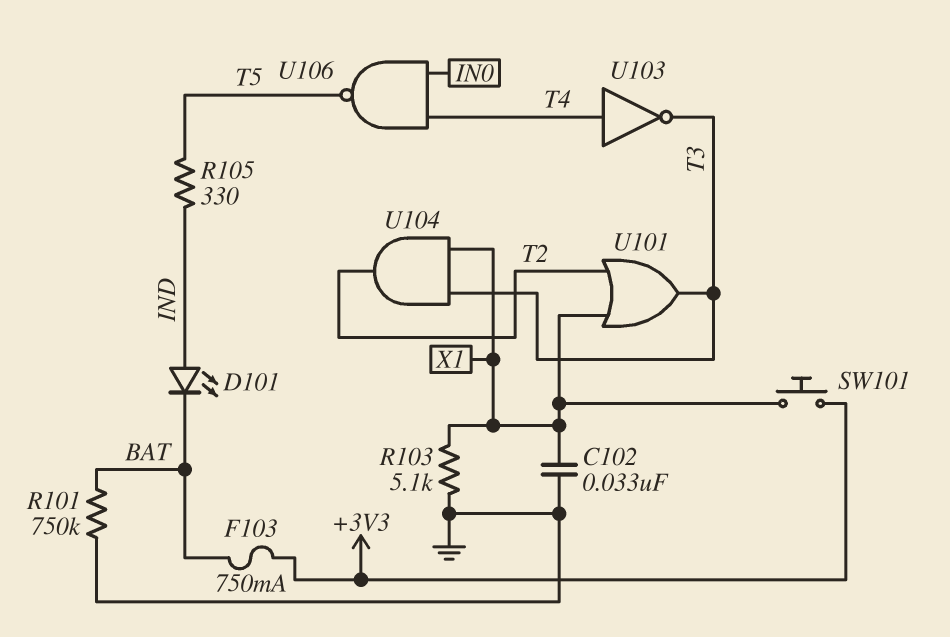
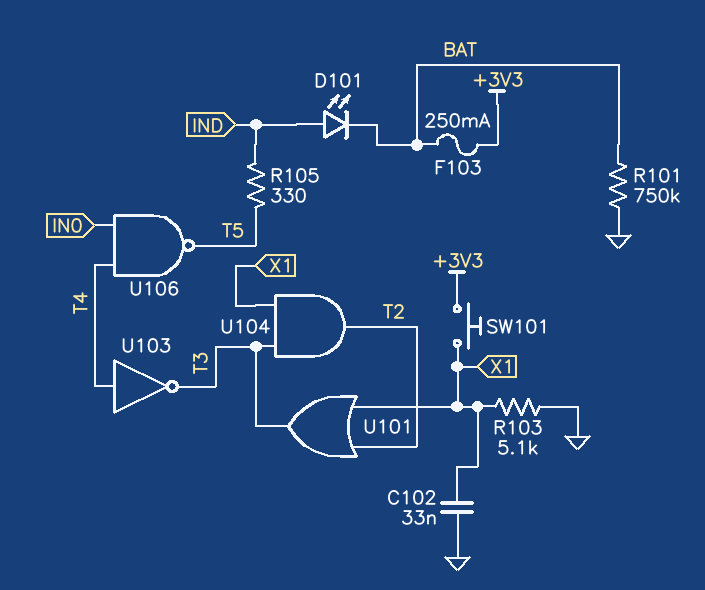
F103: 750mA (+3V3, BAT) -> 250mA (+3V3, BAT)

